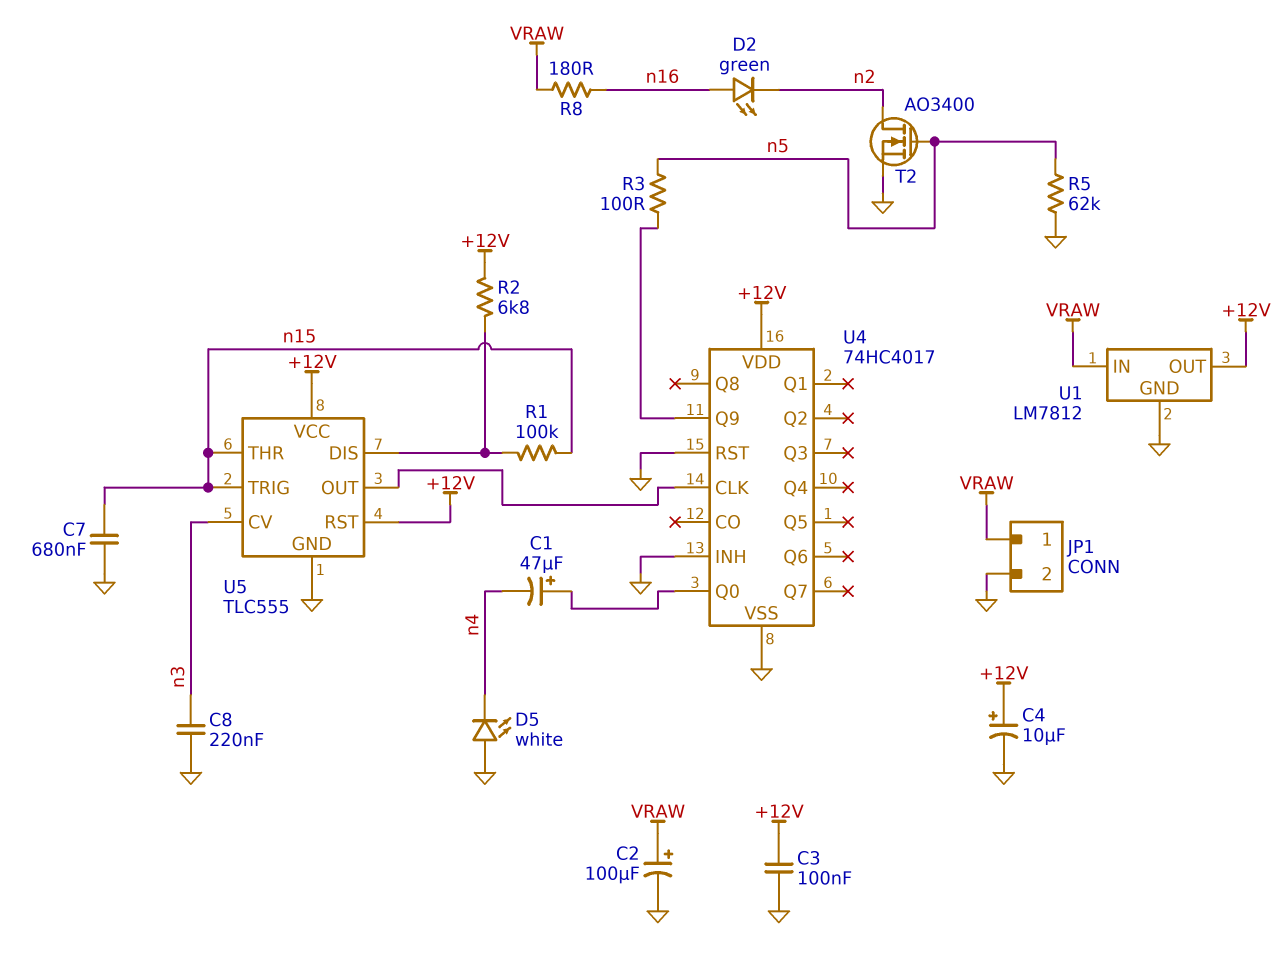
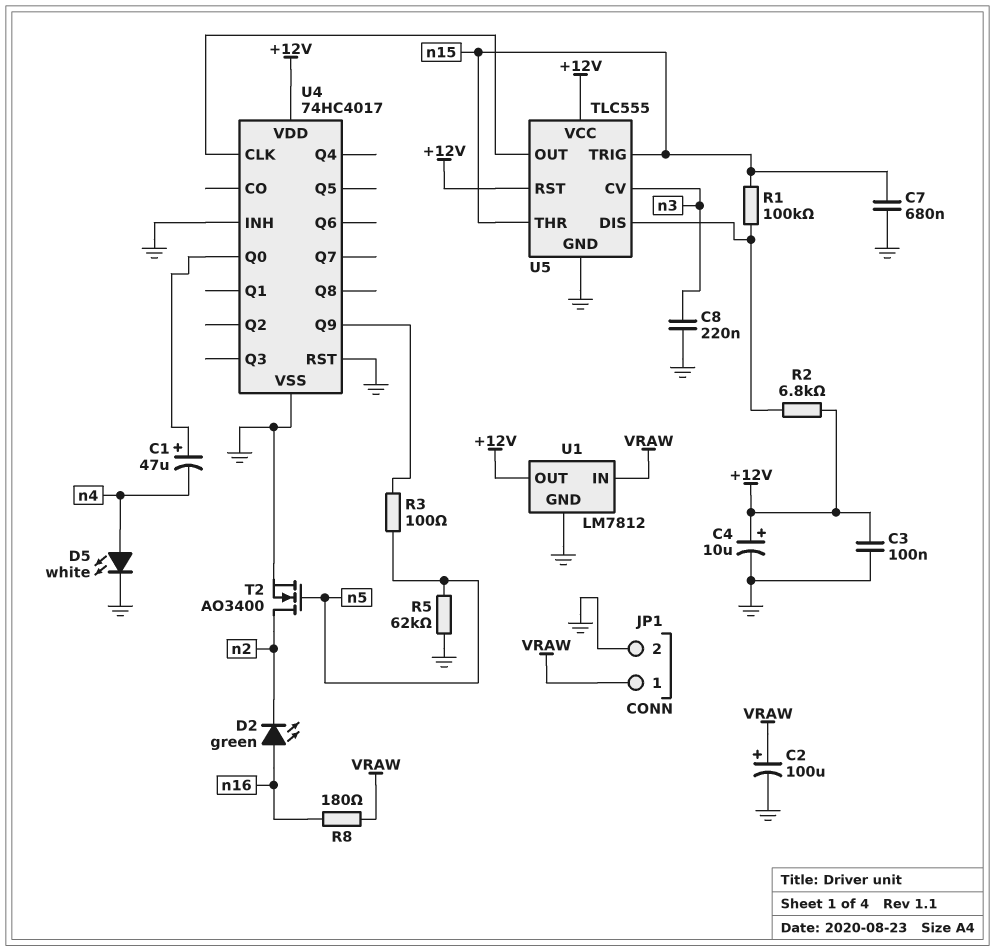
D5: LED white (A GND, K n4) -> LED white (A n4, K GND)

